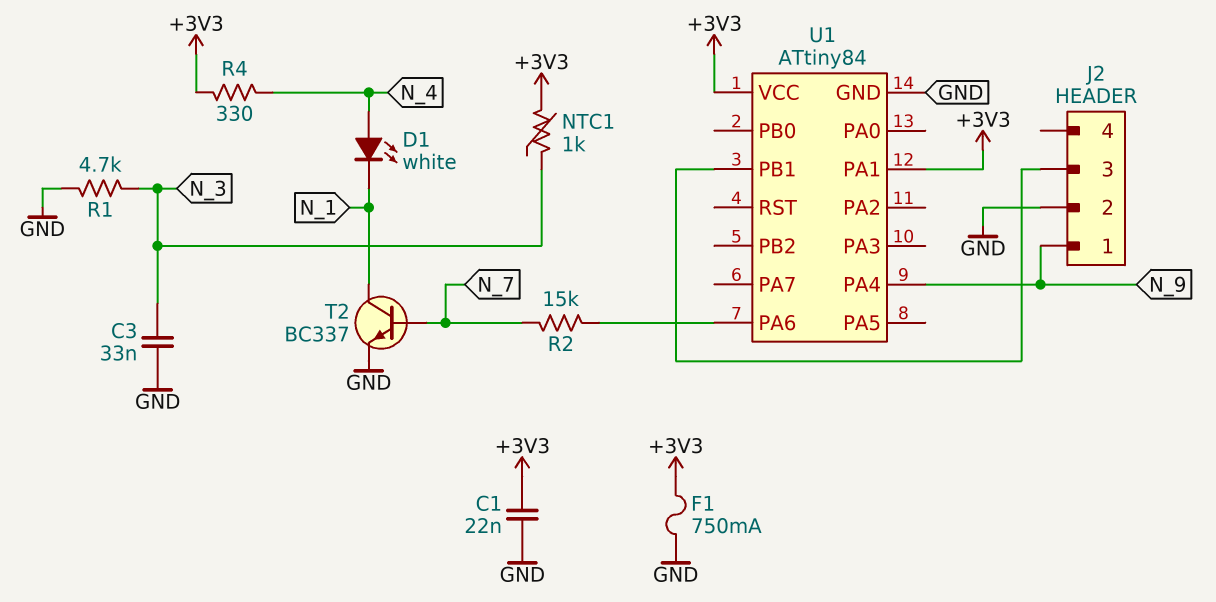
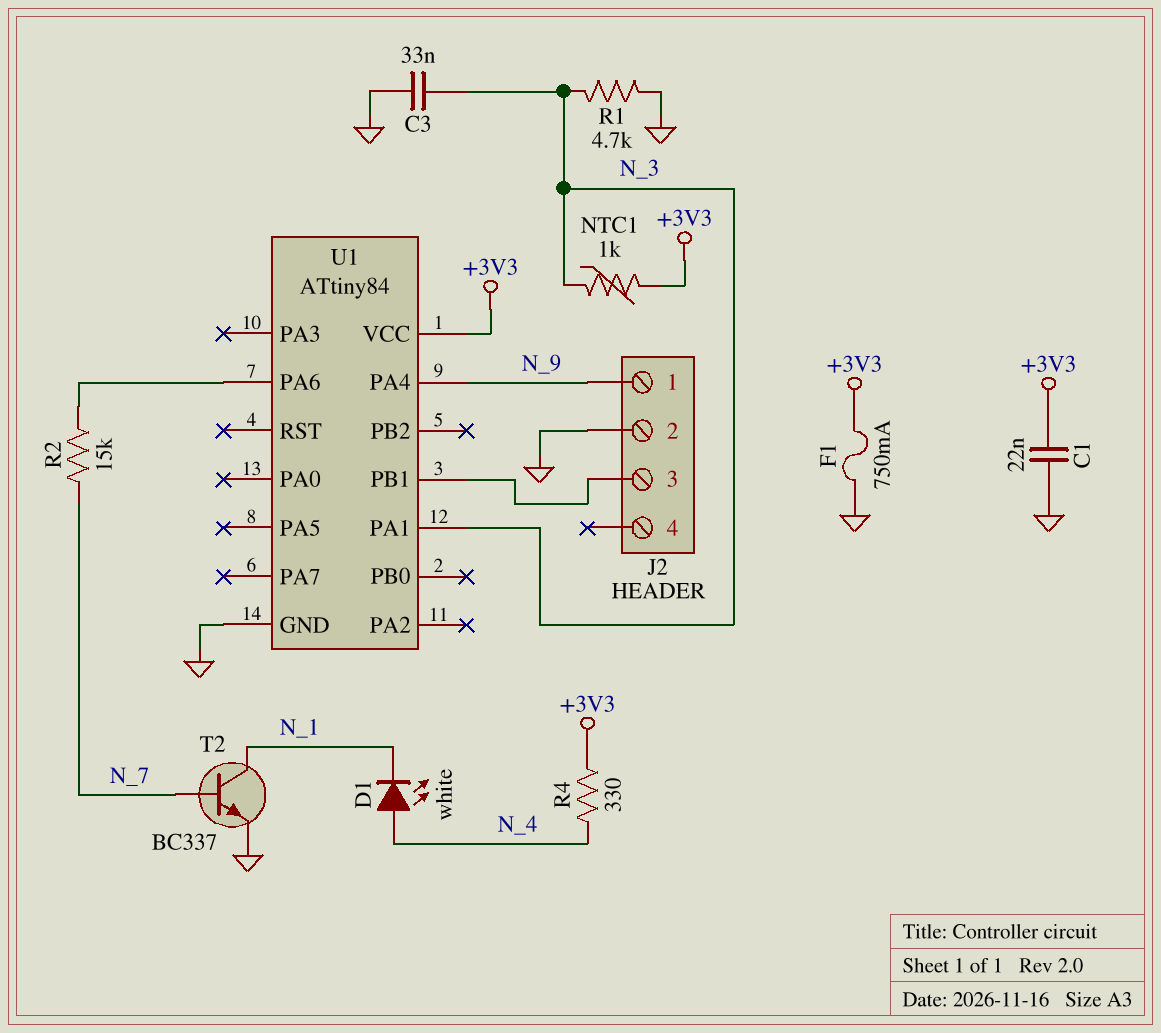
U1 pin PA1: +3V3 -> N_3

